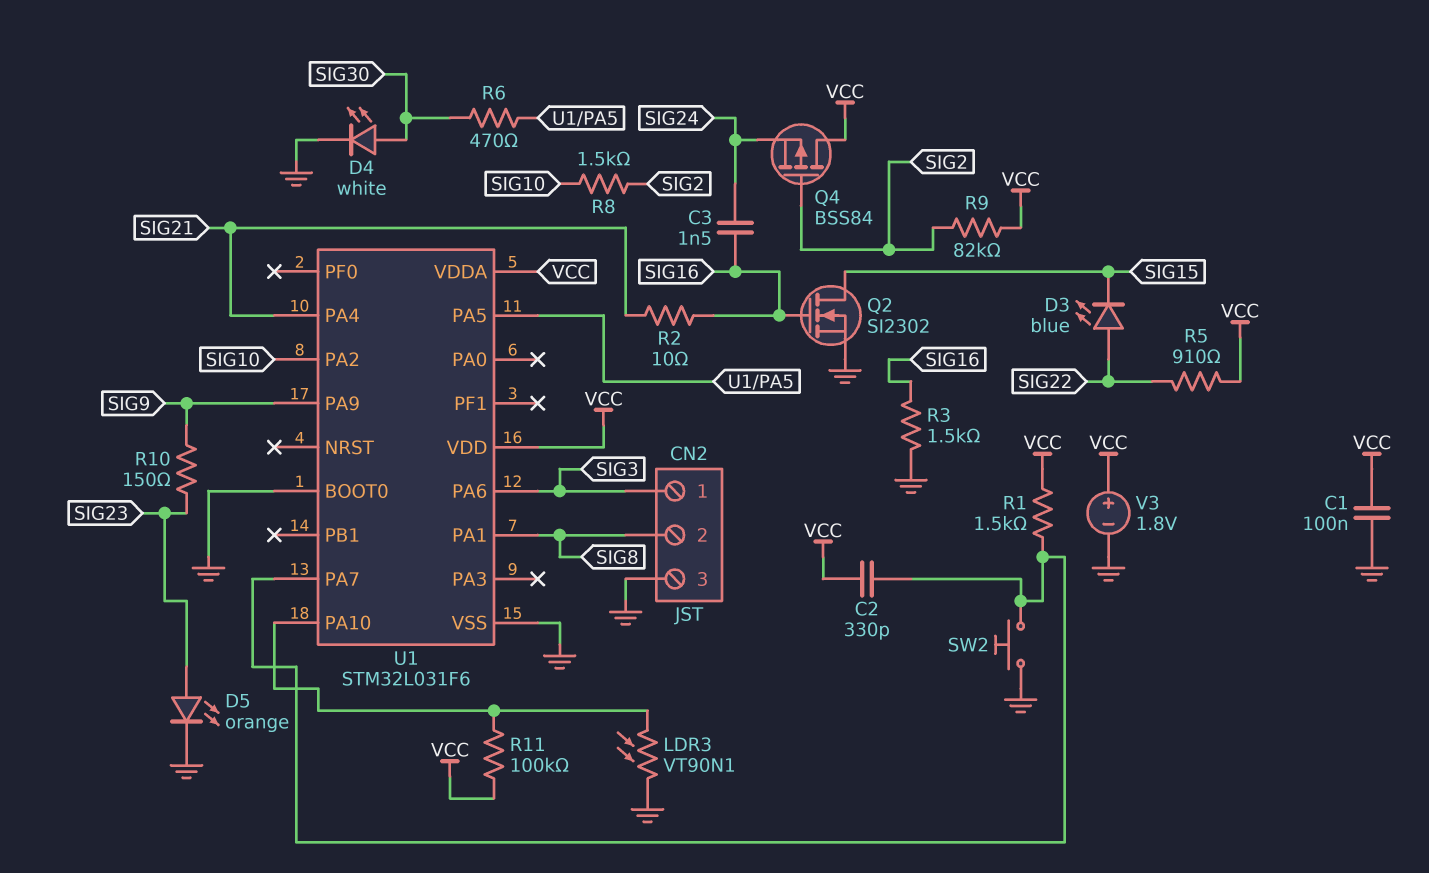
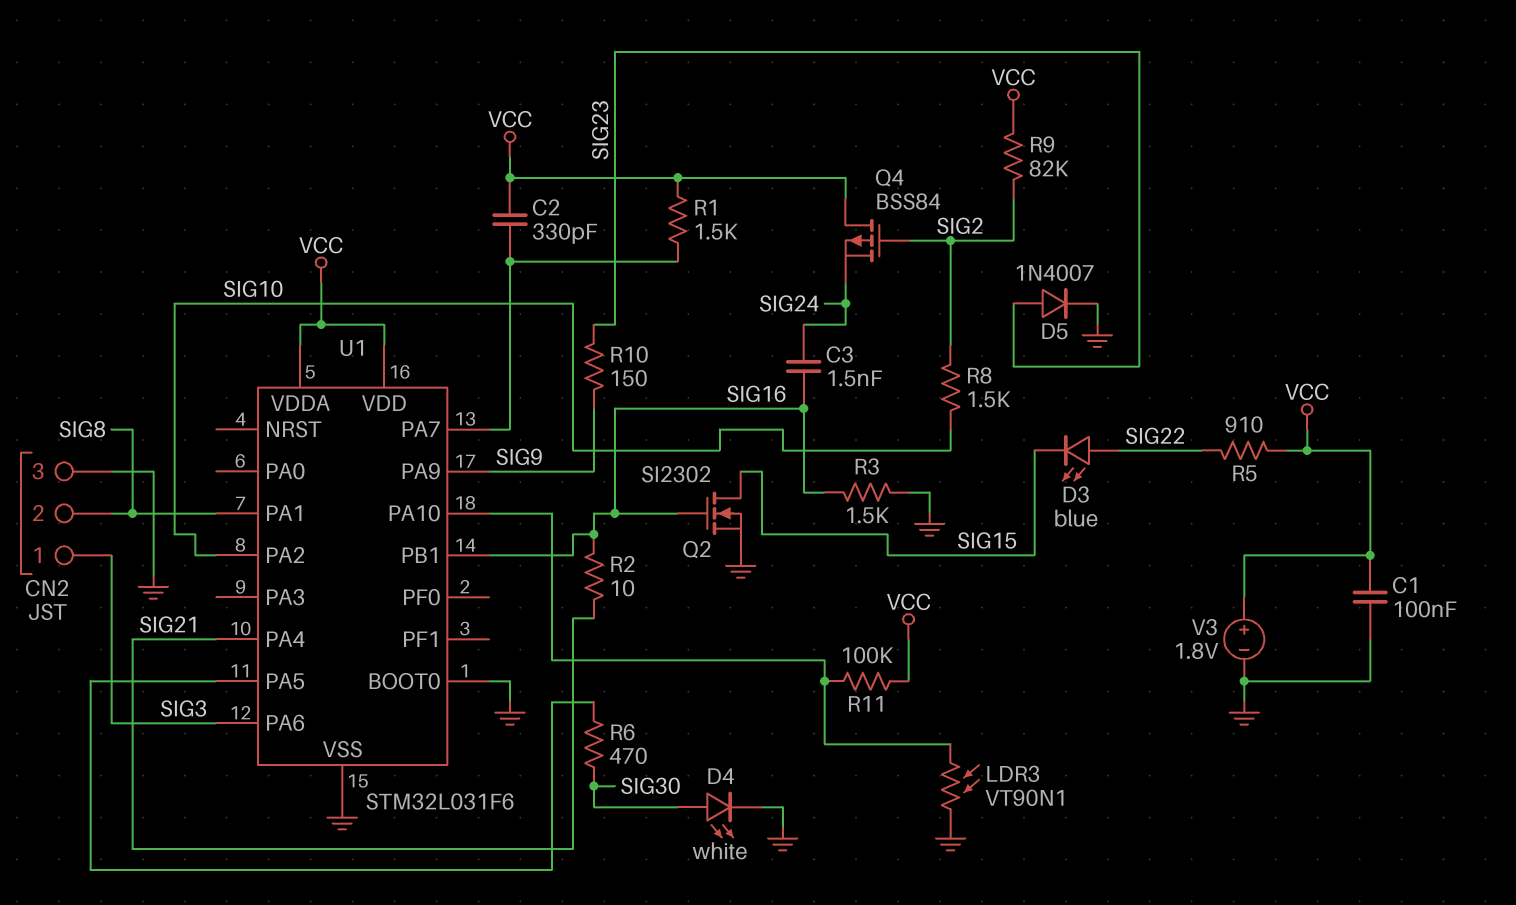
D5: LED orange (A SIG23, K GND) -> diode 1N4007 (A SIG23, K GND)
SW2: button (GND, U1/PA7) -> none
U1 pin PB1: none -> SIG16

